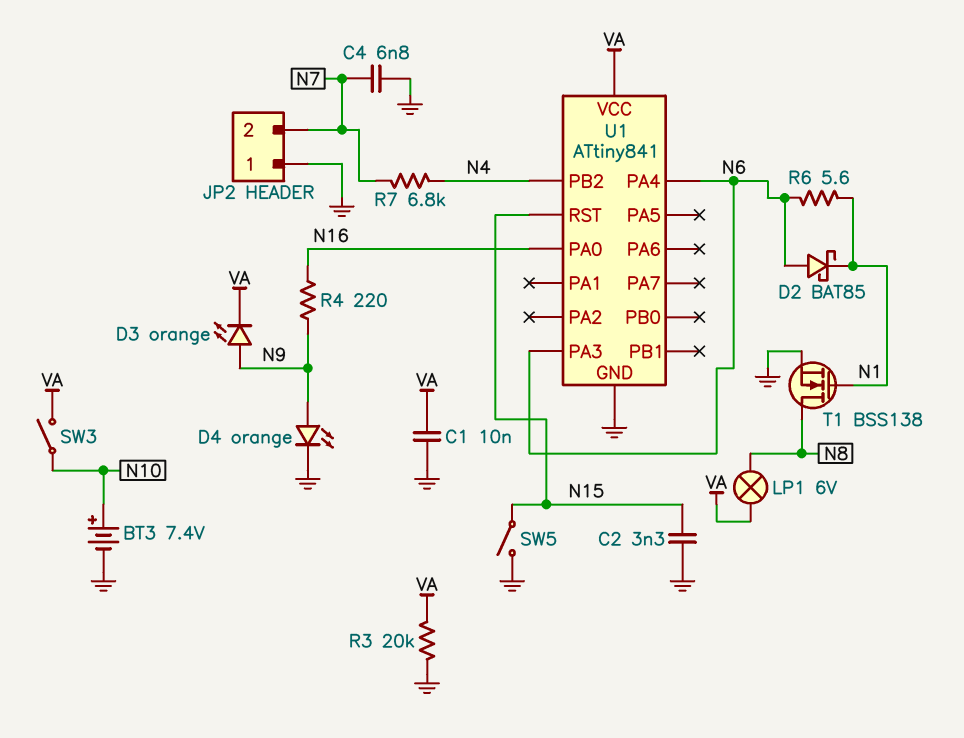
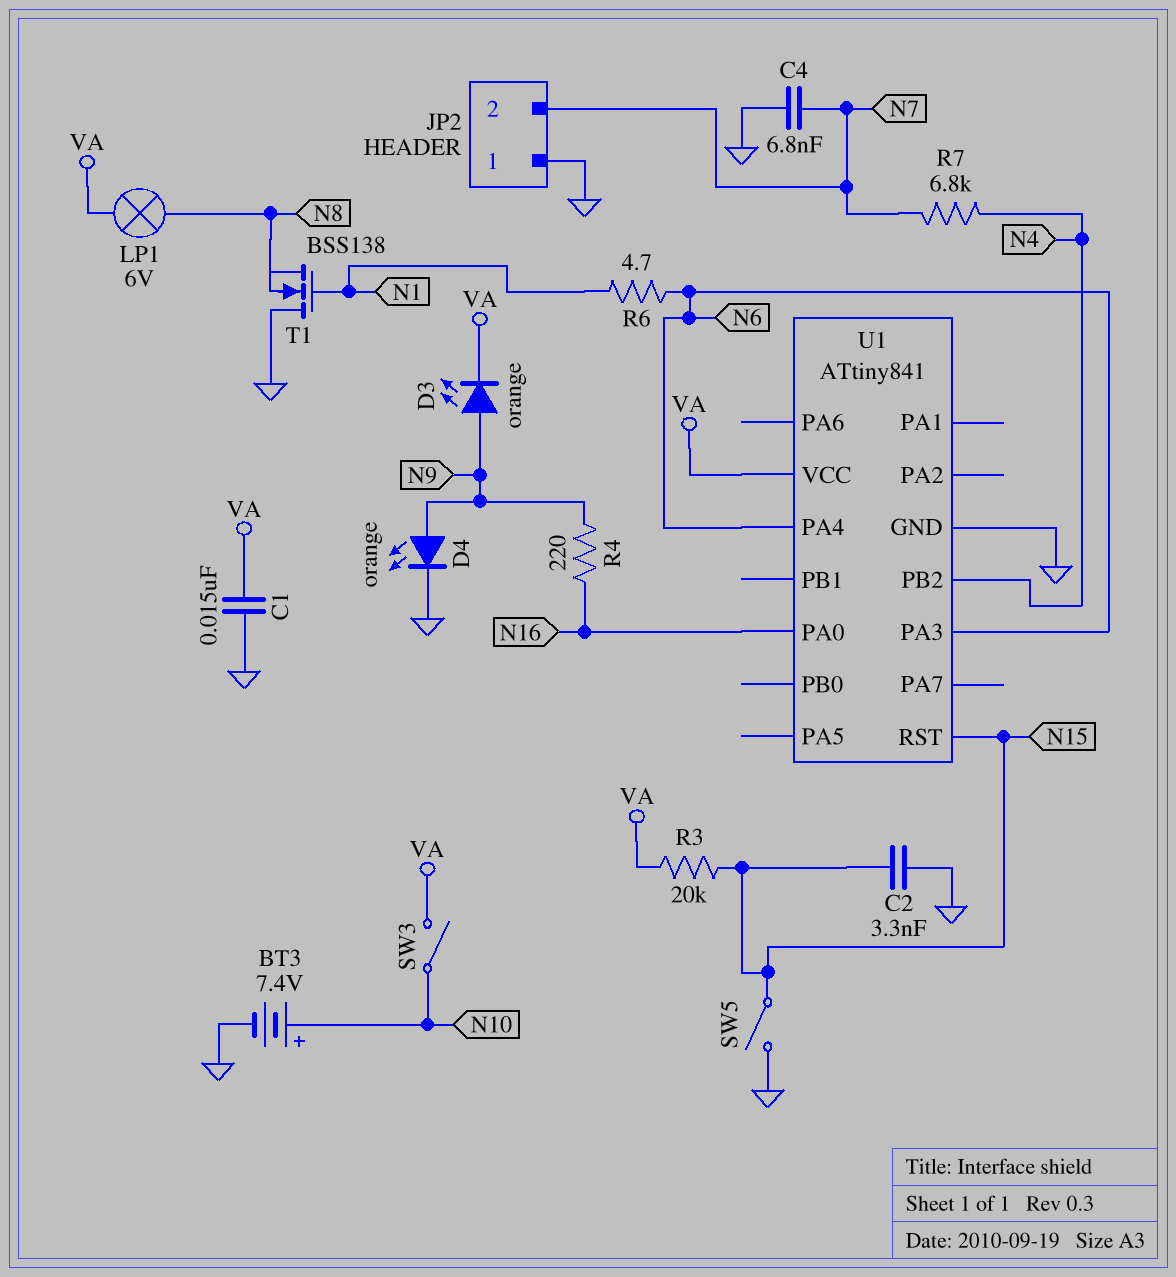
C1: 10nF (GND, VA) -> 15nF (GND, VA)
D2: schottky BAT85 (A N6, K N1) -> none
R3: 20k (GND, VA) -> 20k (N15, VA)
R6: 5.6 (N1, N6) -> 4.7 (N1, N6)
T1: NMOS BSS138 (G N1, D N8, S GND) -> NMOS BSS138 (G N1, D GND, S N8)

